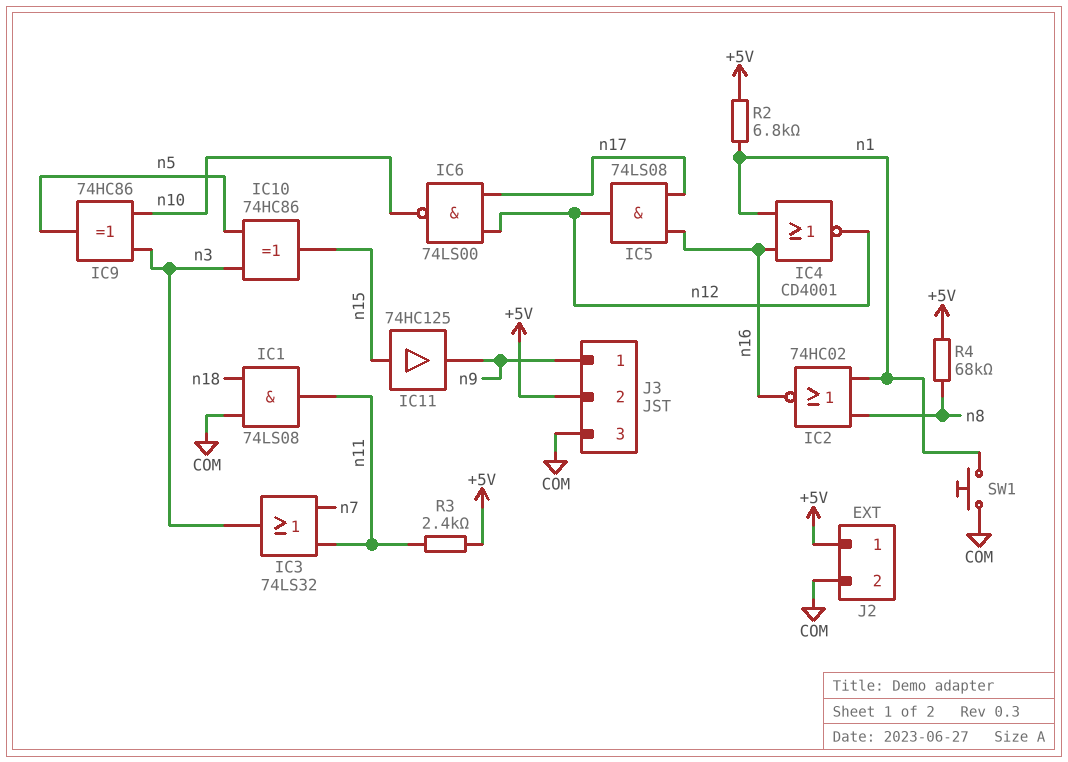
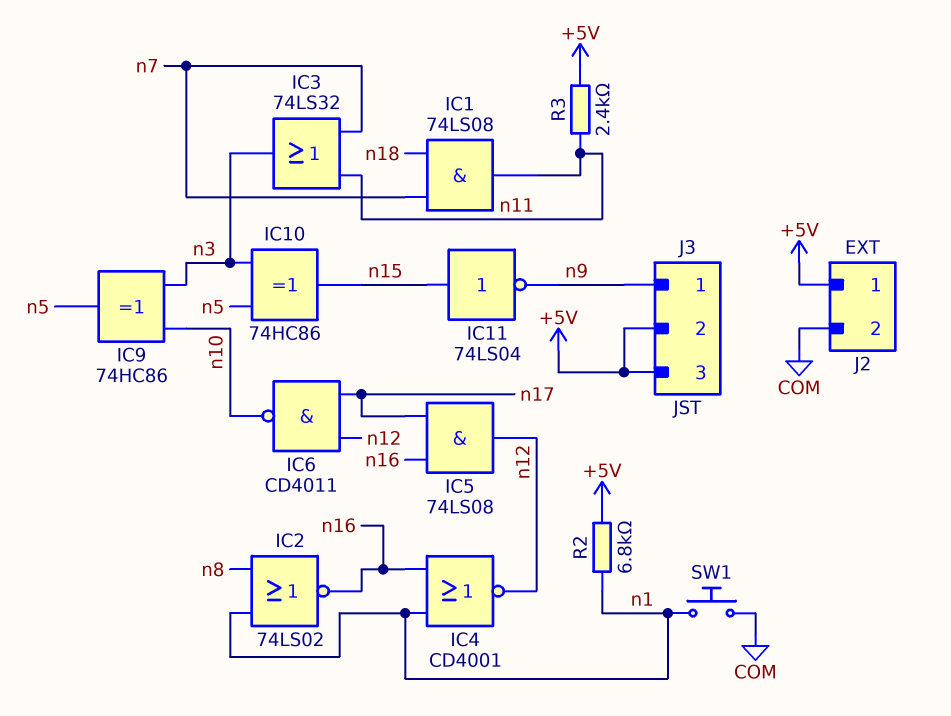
IC1: AND 74LS08 (in COM, in n18, out n11) -> AND 74LS08 (in n7, in n18, out n11)
IC2: NOR 74HC02 (in n1, in n8, out n16) -> NOR 74LS02 (in n1, in n8, out n16)
IC6: NAND 74LS00 (in n12, in n17, out n10) -> NAND CD4011 (in n12, in n17, out n10)
IC11: buffer 74HC125 (in n15, out n9) -> NOT 74LS04 (in n15, out n9)
J3 pin 3: COM -> +5V
R4: 68k (+5V, n8) -> none

